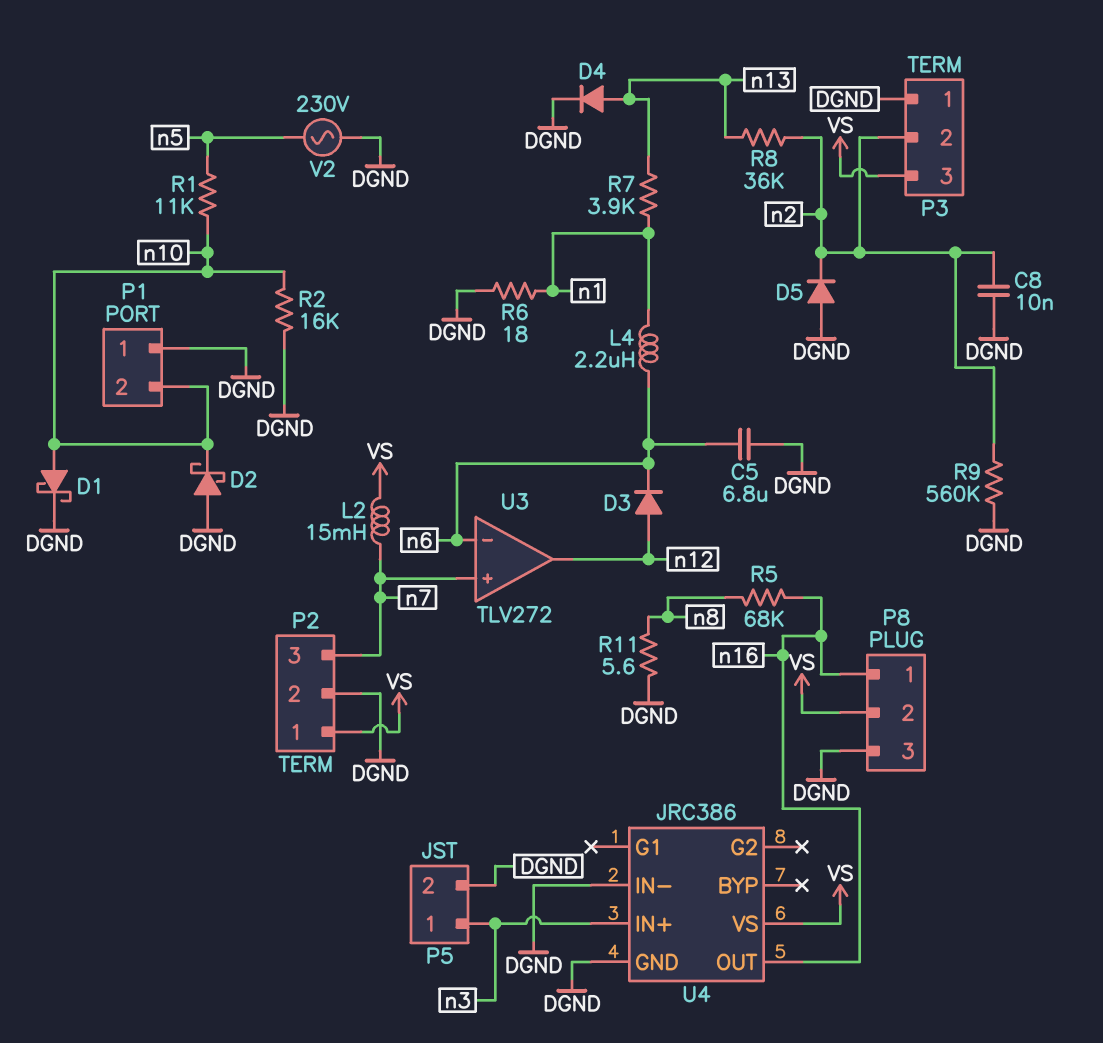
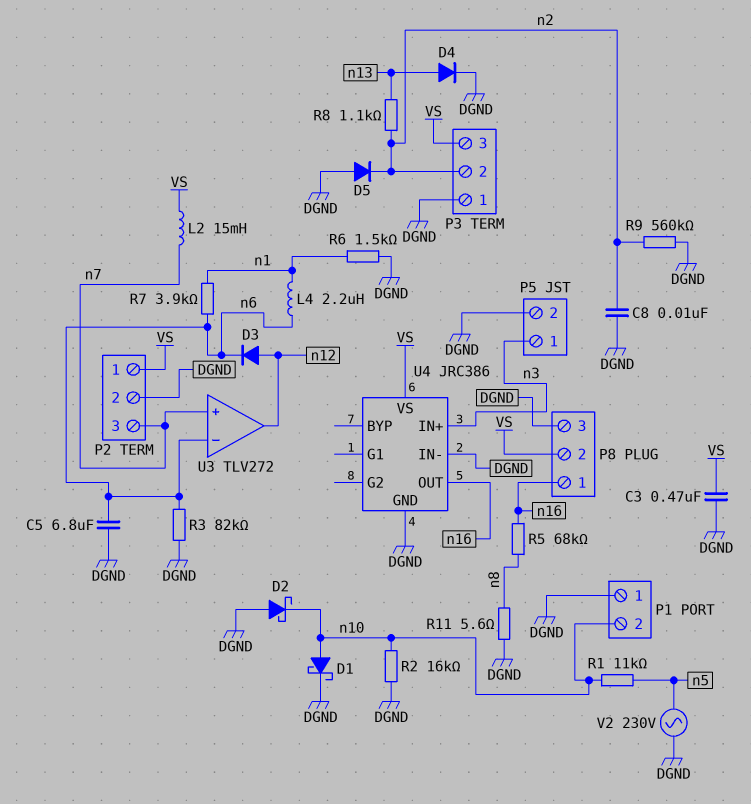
C3: none -> 470nF (DGND, VS)
R3: none -> 82k (DGND, n6)
R6: 18 (DGND, n1) -> 1.5k (DGND, n1)
R7: 3.9k (n1, n13) -> 3.9k (n1, n6)
R8: 36k (n2, n13) -> 1.1k (n2, n13)

